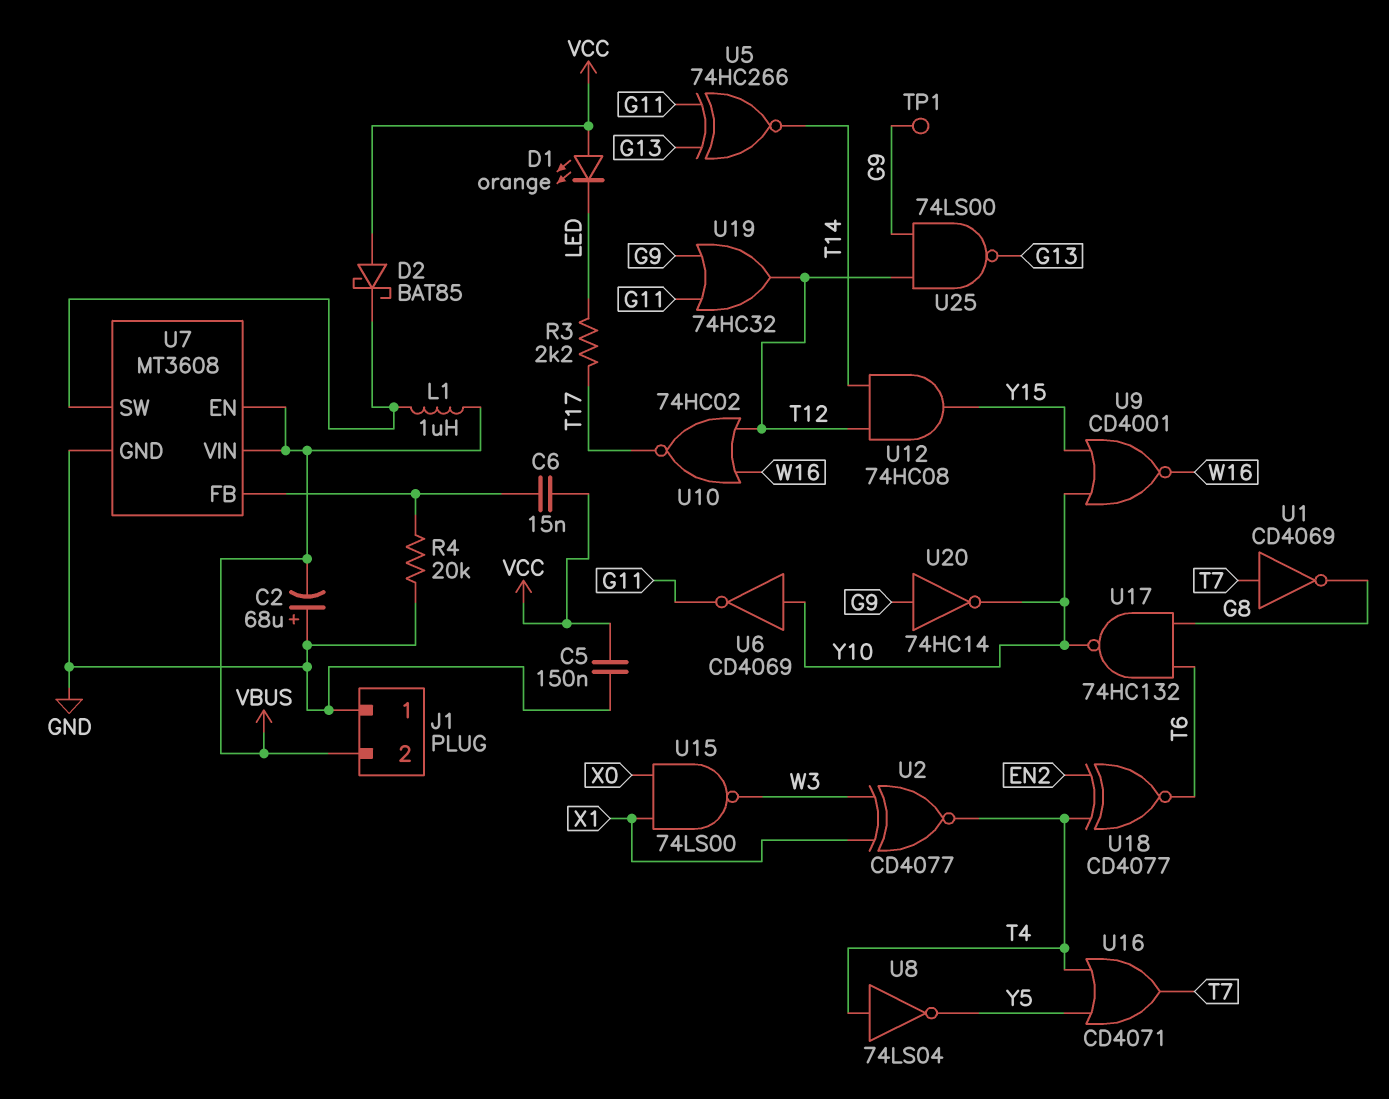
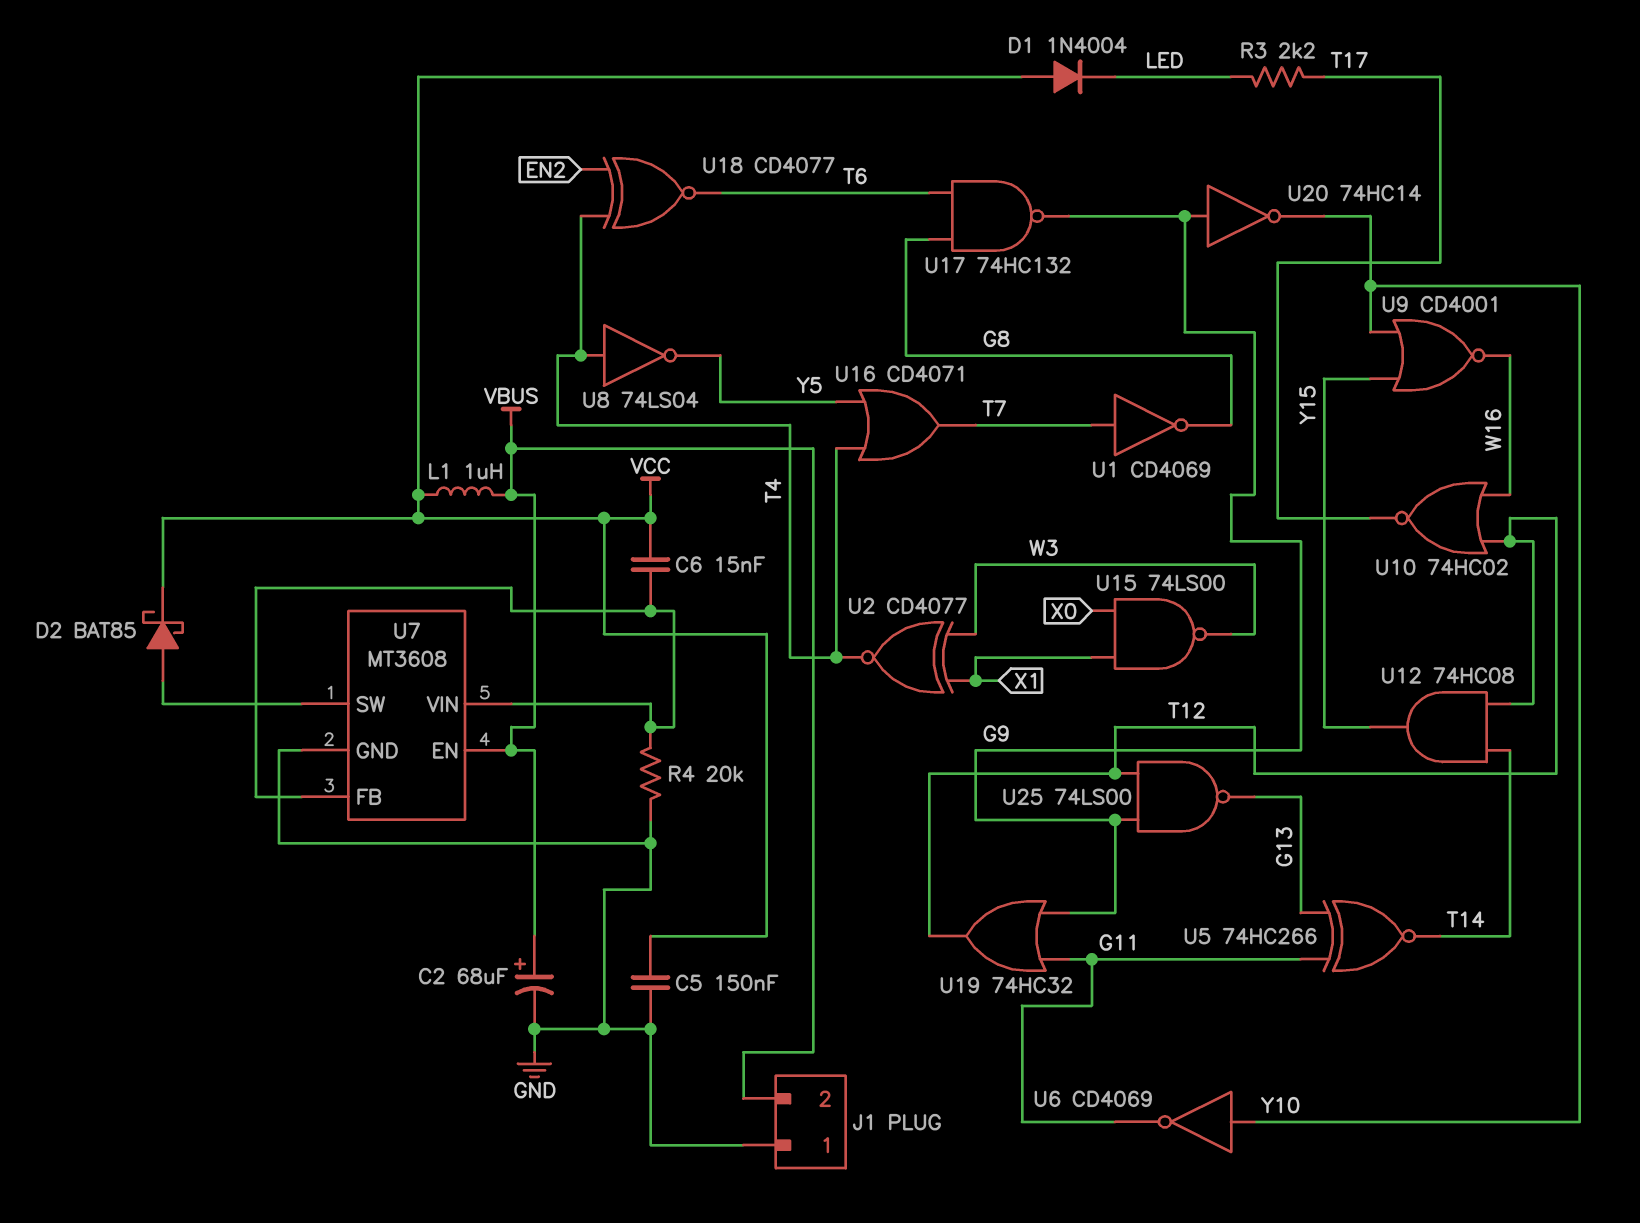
C2: 68uF (plus GND, minus VBUS) -> 68uF (plus VBUS, minus GND)
D1: LED orange (A VCC, K LED) -> diode 1N4004 (A VCC, K LED)
D2: schottky BAT85 (A VCC, K U7/SW) -> schottky BAT85 (A U7/SW, K VCC)
L1: 1uH (U7/SW, VBUS) -> 1uH (VBUS, VCC)
TP1: test point (G9) -> none
U7 pin VIN: VBUS -> U7/FB
U17: NAND 74HC132 (in G8, in T6, out Y10) -> NAND 74HC132 (in G8, in T6, out G9)

